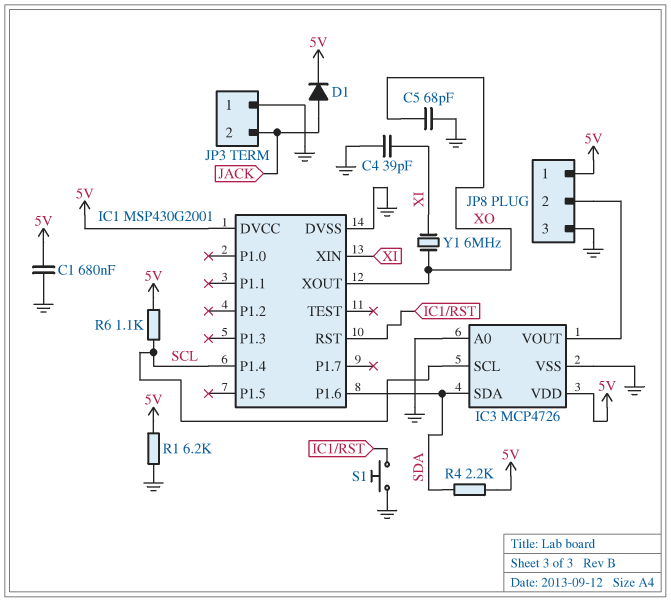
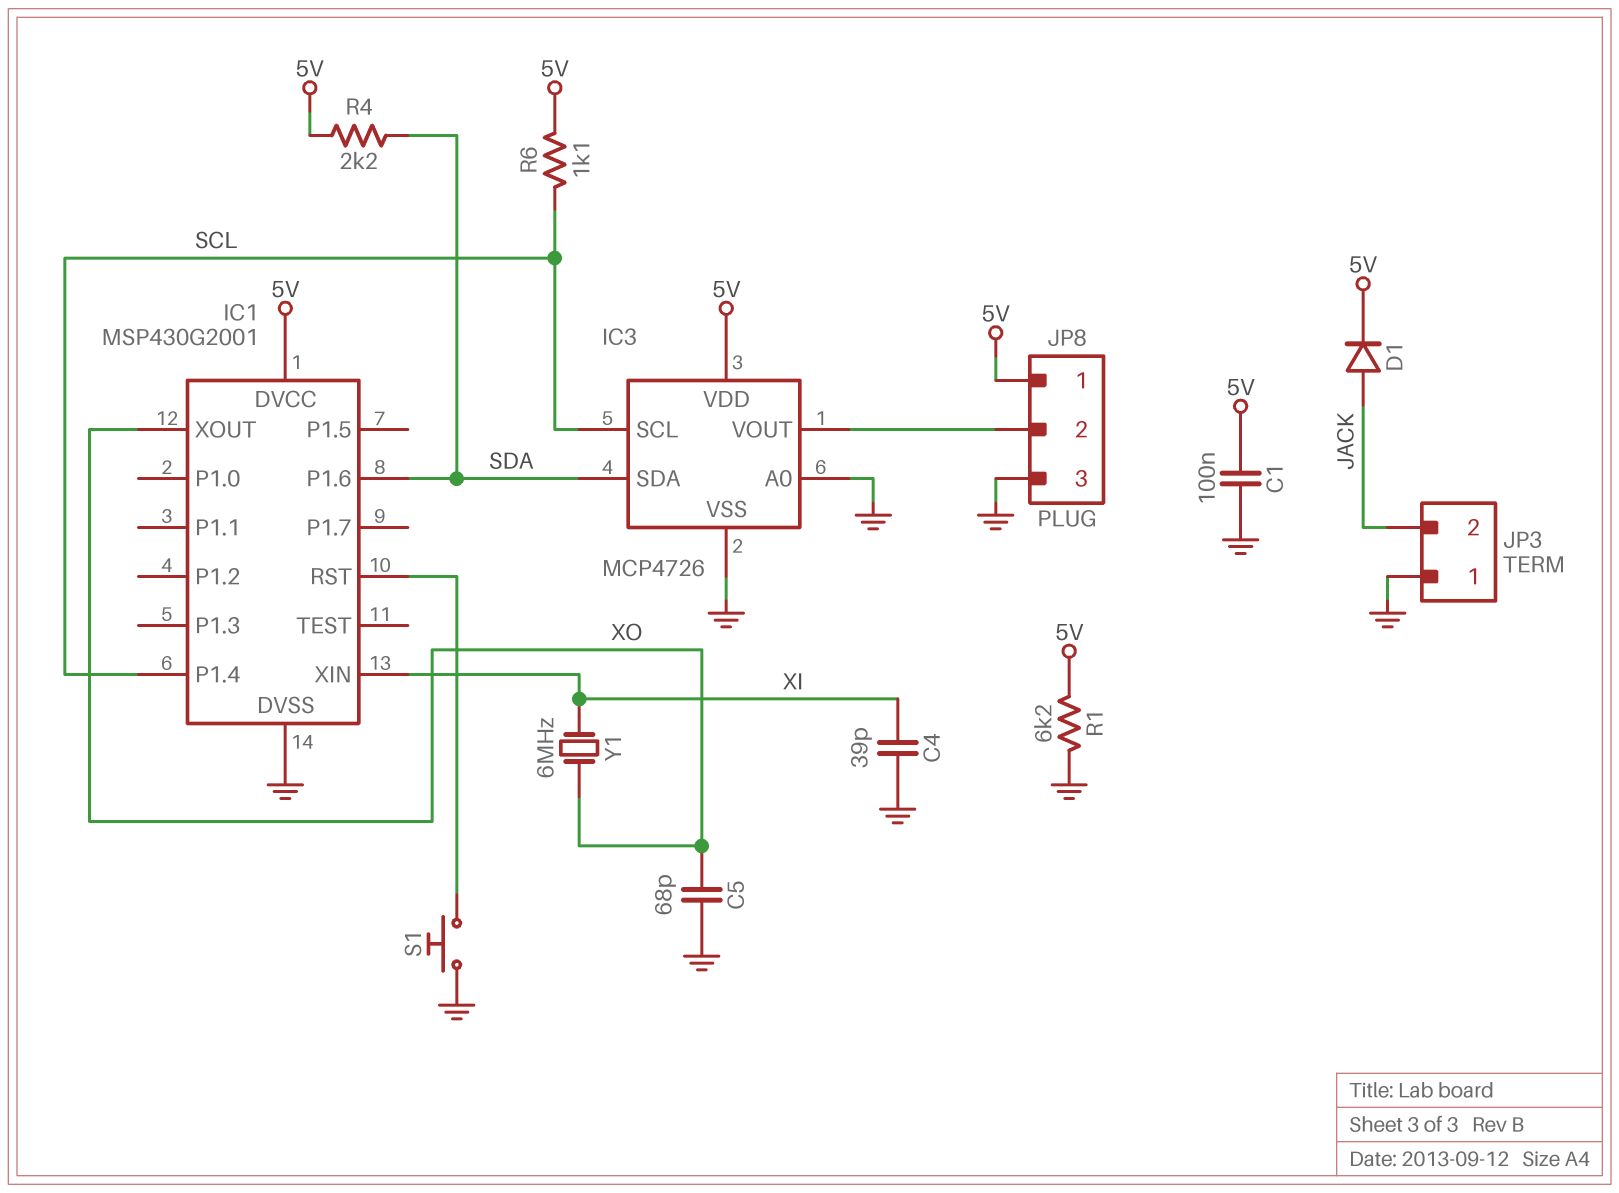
C1: 680nF (5V, GND) -> 100nF (5V, GND)

